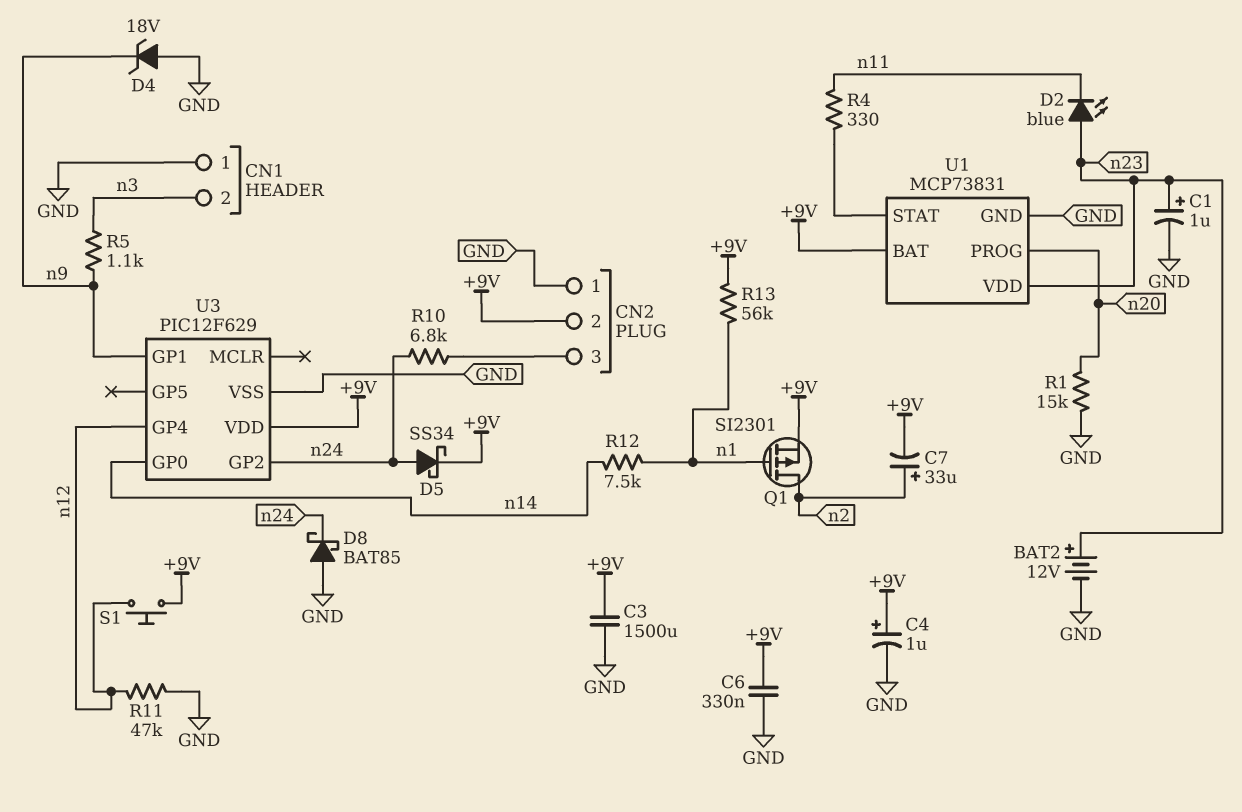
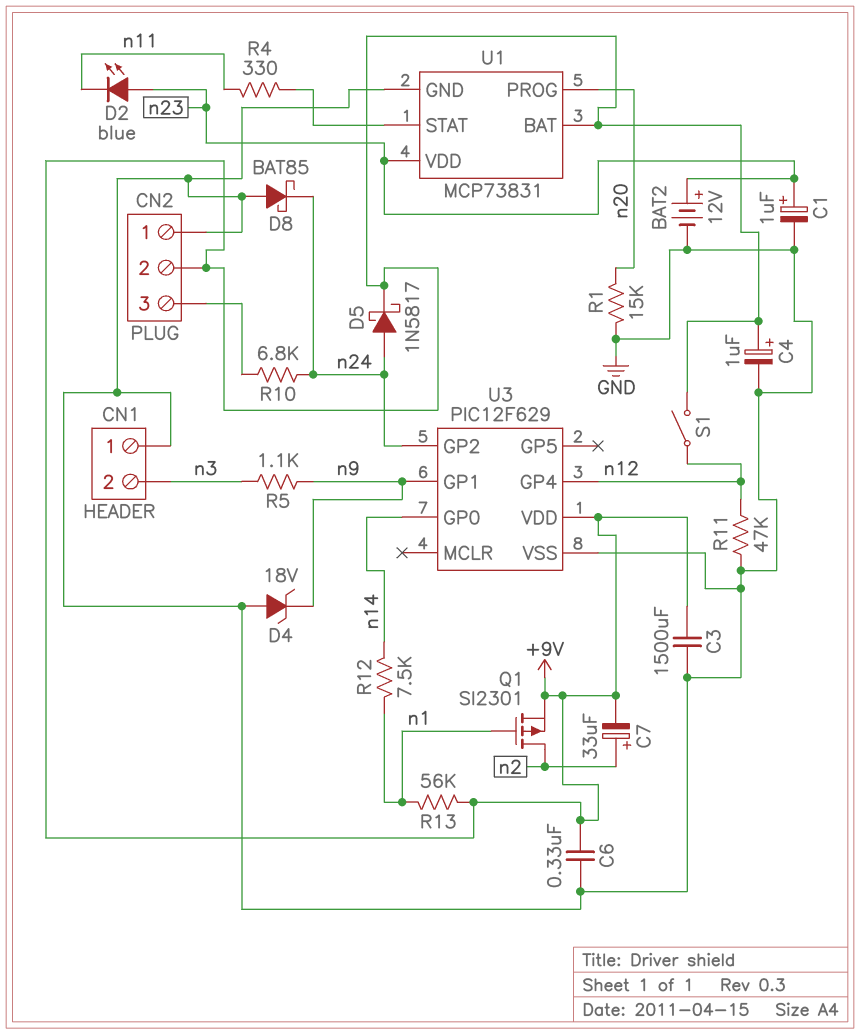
D5: schottky SS34 (A n24, K +9V) -> schottky 1N5817 (A n24, K +9V)
S1: button (+9V, n12) -> switch (+9V, n12)

